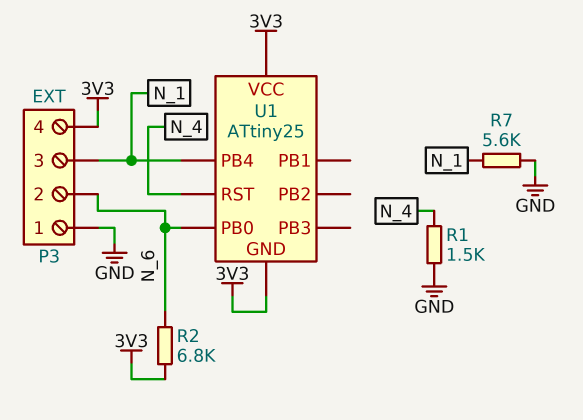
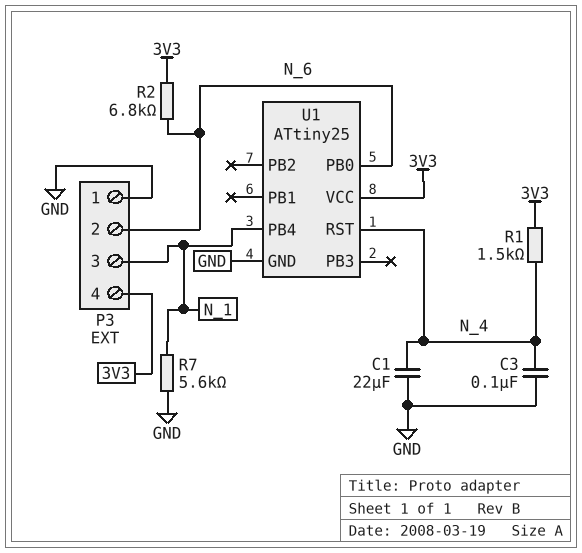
C1: none -> 22uF (GND, N_4)
C3: none -> 100nF (GND, N_4)
R1: 1.5k (GND, N_4) -> 1.5k (3V3, N_4)
U1 pin GND: 3V3 -> GND

